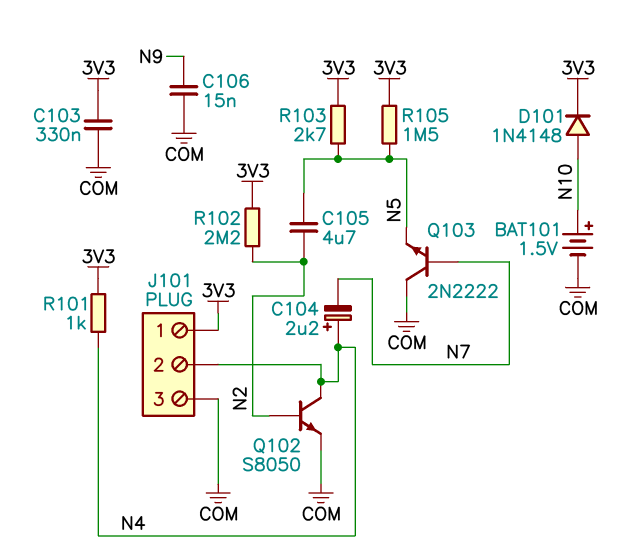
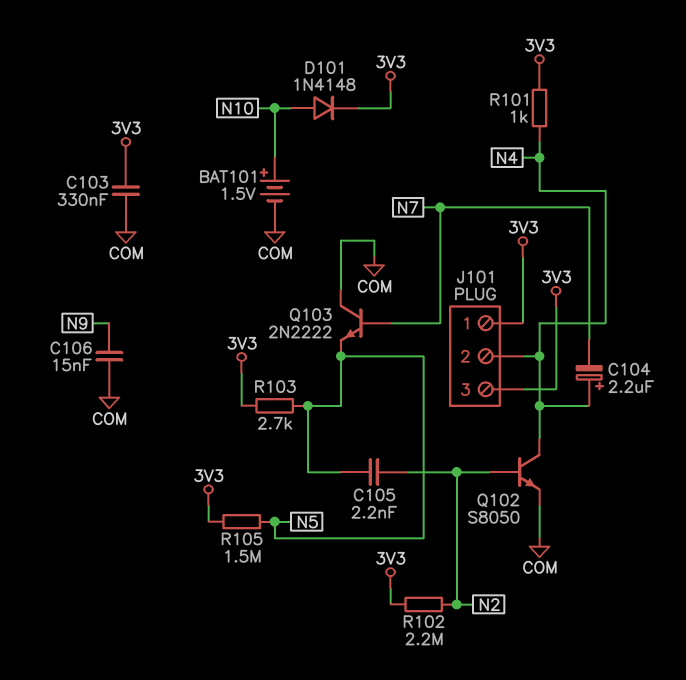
C105: 4.7uF (N2, N5) -> 2.2nF (N2, N5)
J101 pin 3: COM -> 3V3

